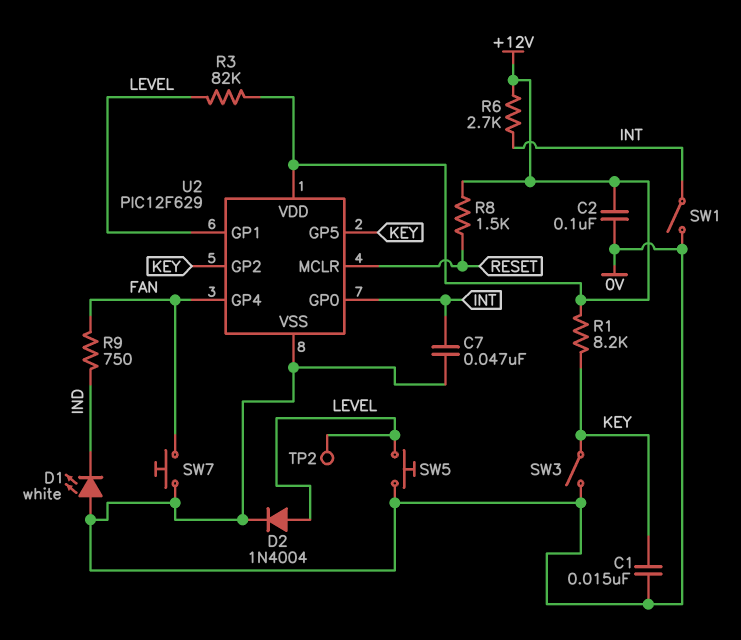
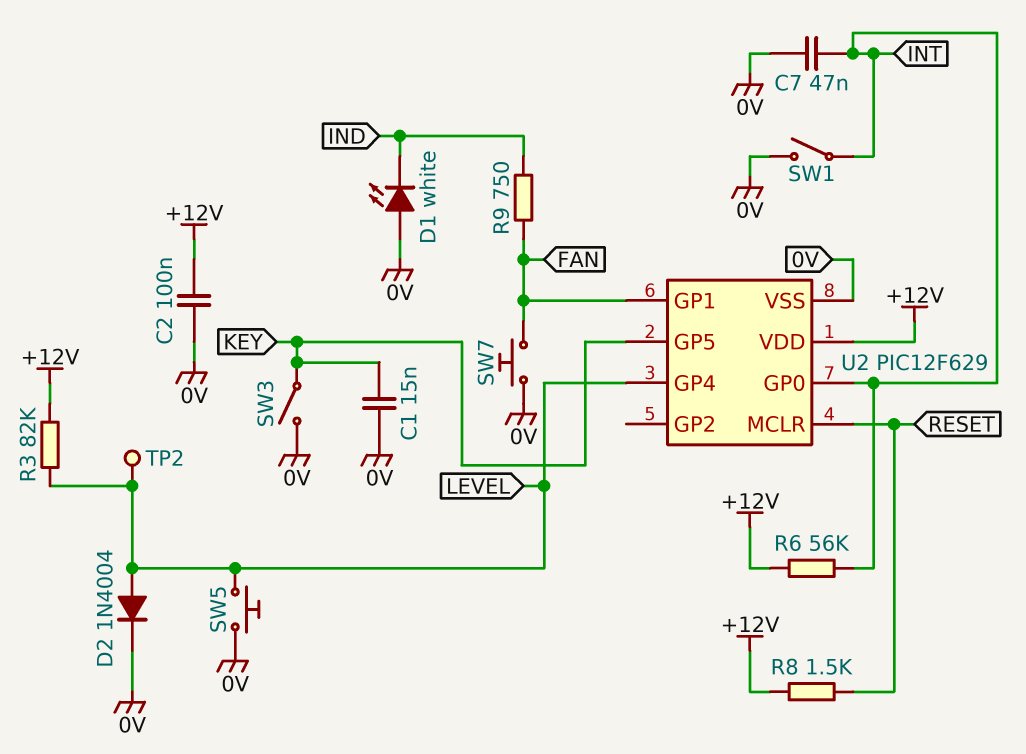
R1: 8.2k (+12V, KEY) -> none
R6: 2.7k (+12V, INT) -> 56k (+12V, INT)
U2 pin GP1: LEVEL -> FAN
U2 pin GP2: KEY -> none
U2 pin GP4: FAN -> LEVEL

